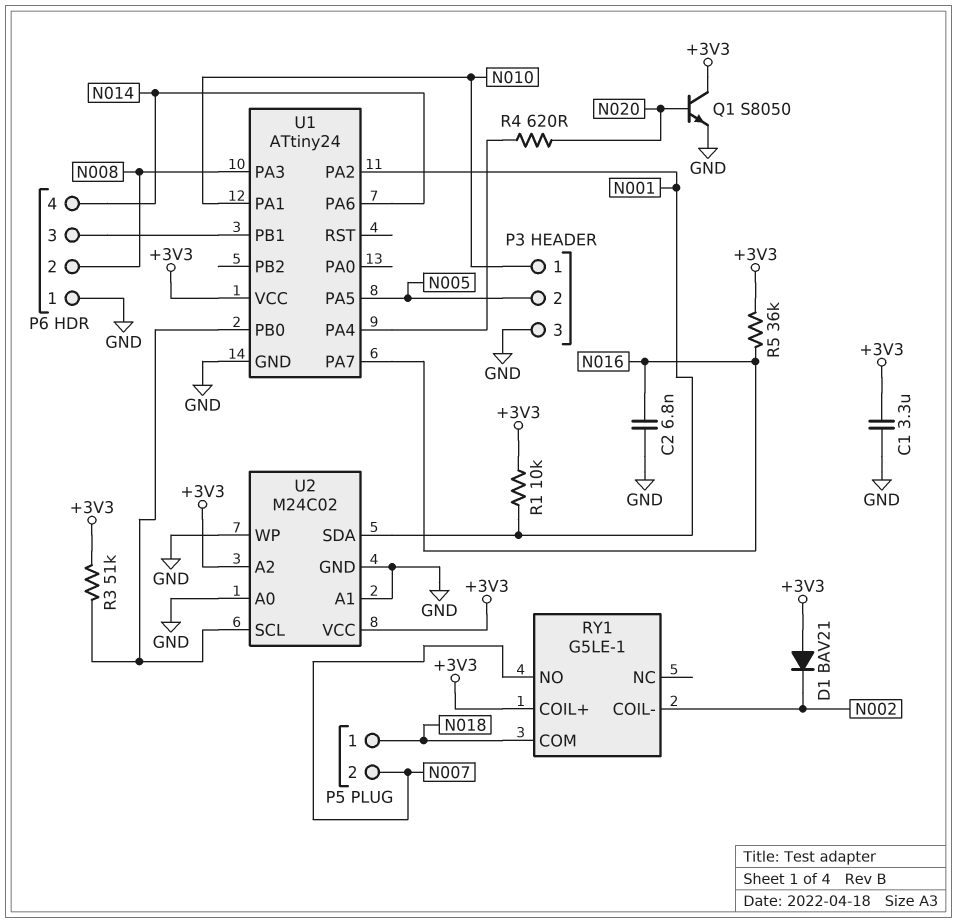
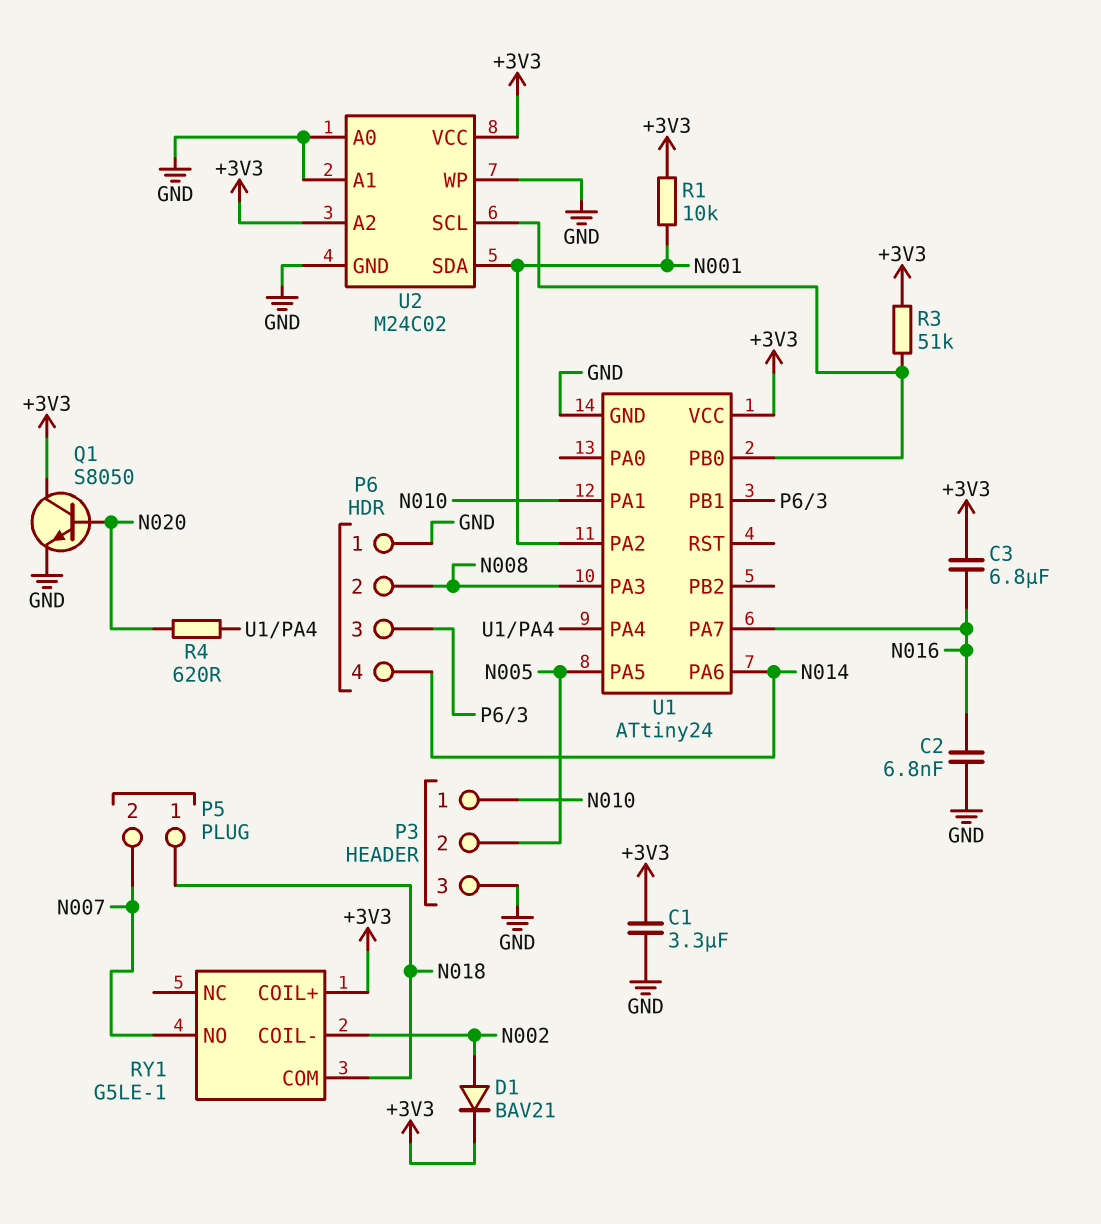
C3: none -> 6.8uF (+3V3, N016)
D1: diode BAV21 (A +3V3, K N002) -> diode BAV21 (A N002, K +3V3)
R5: 36k (+3V3, N016) -> none

